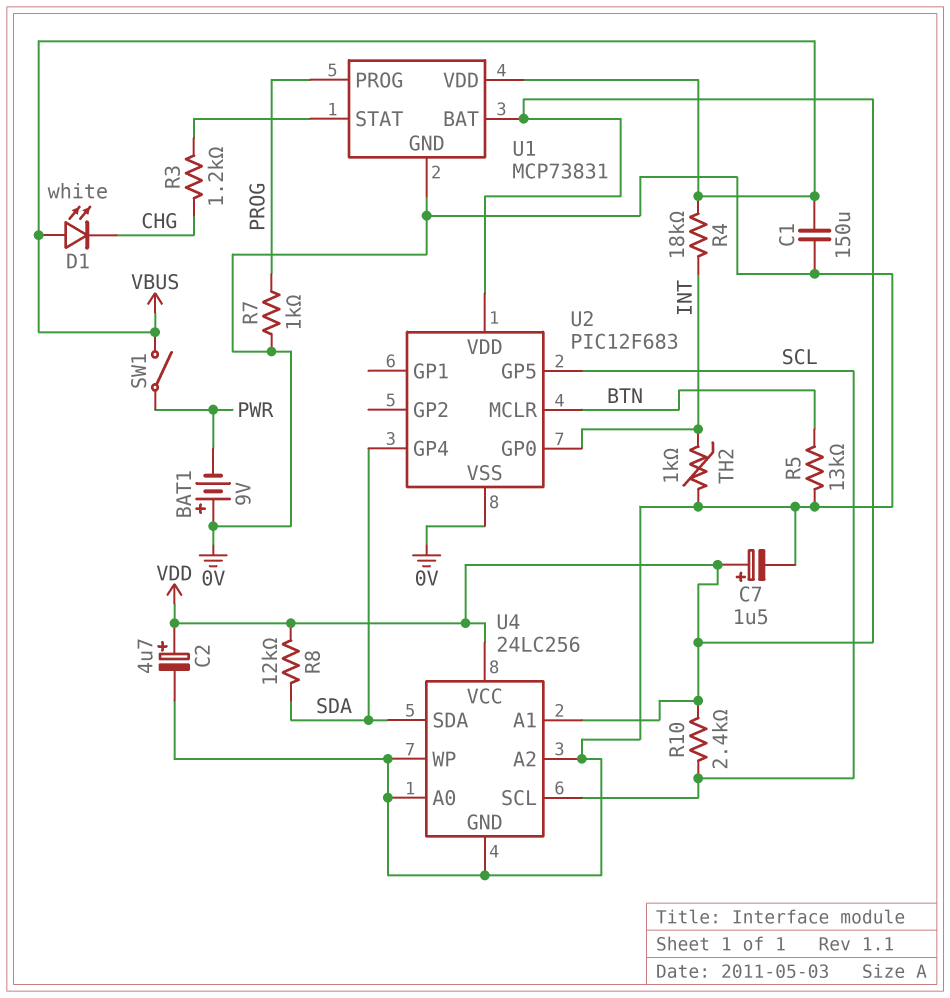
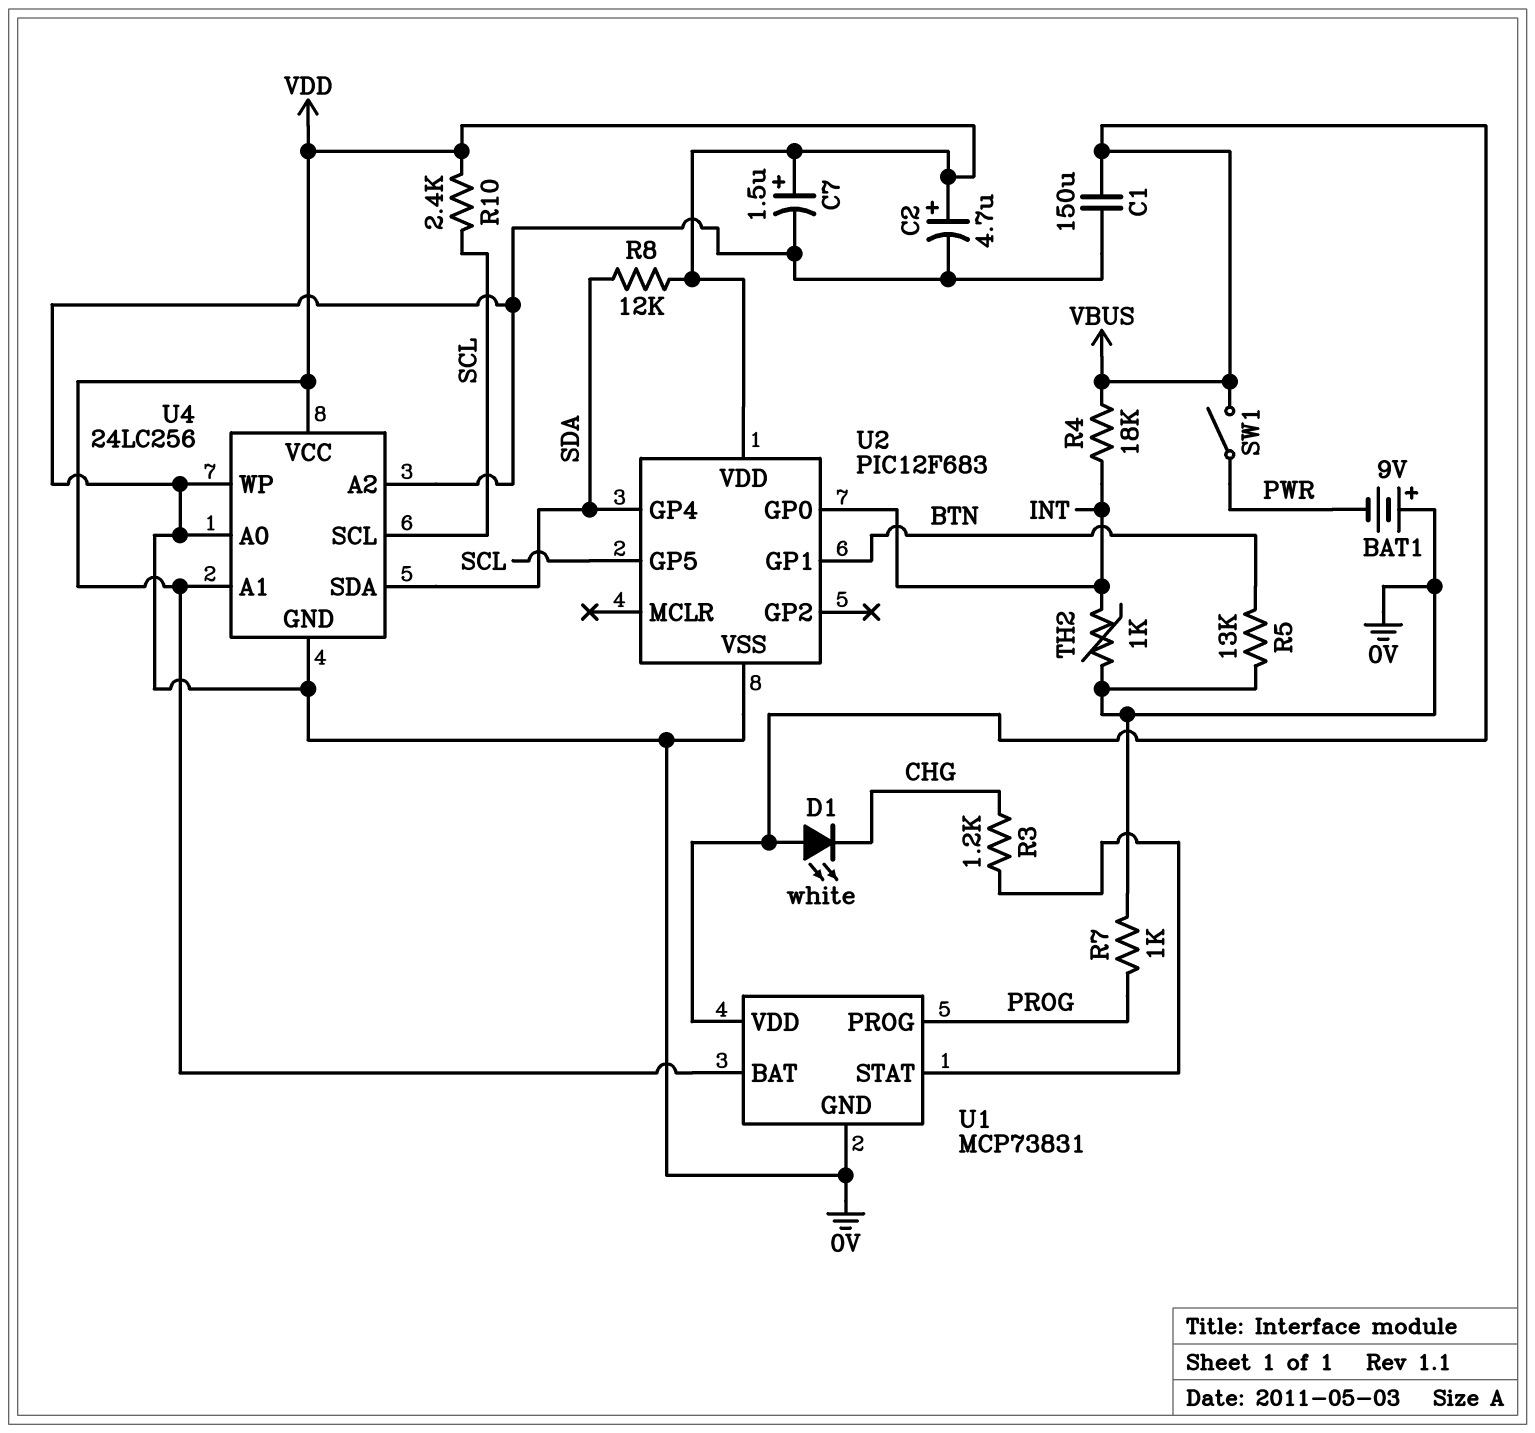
U2 pin GP1: none -> BTN
U2 pin MCLR: BTN -> none

